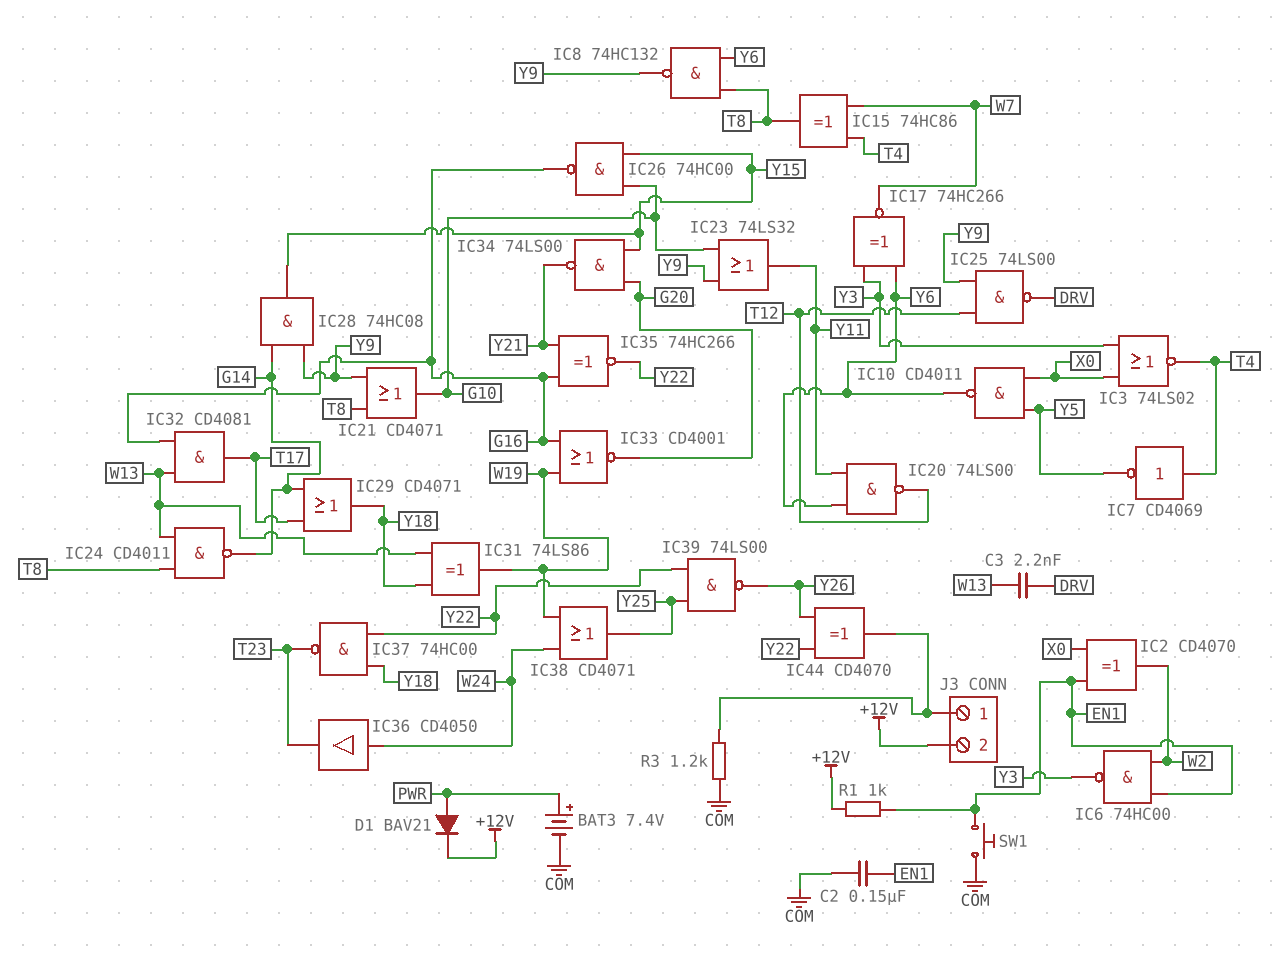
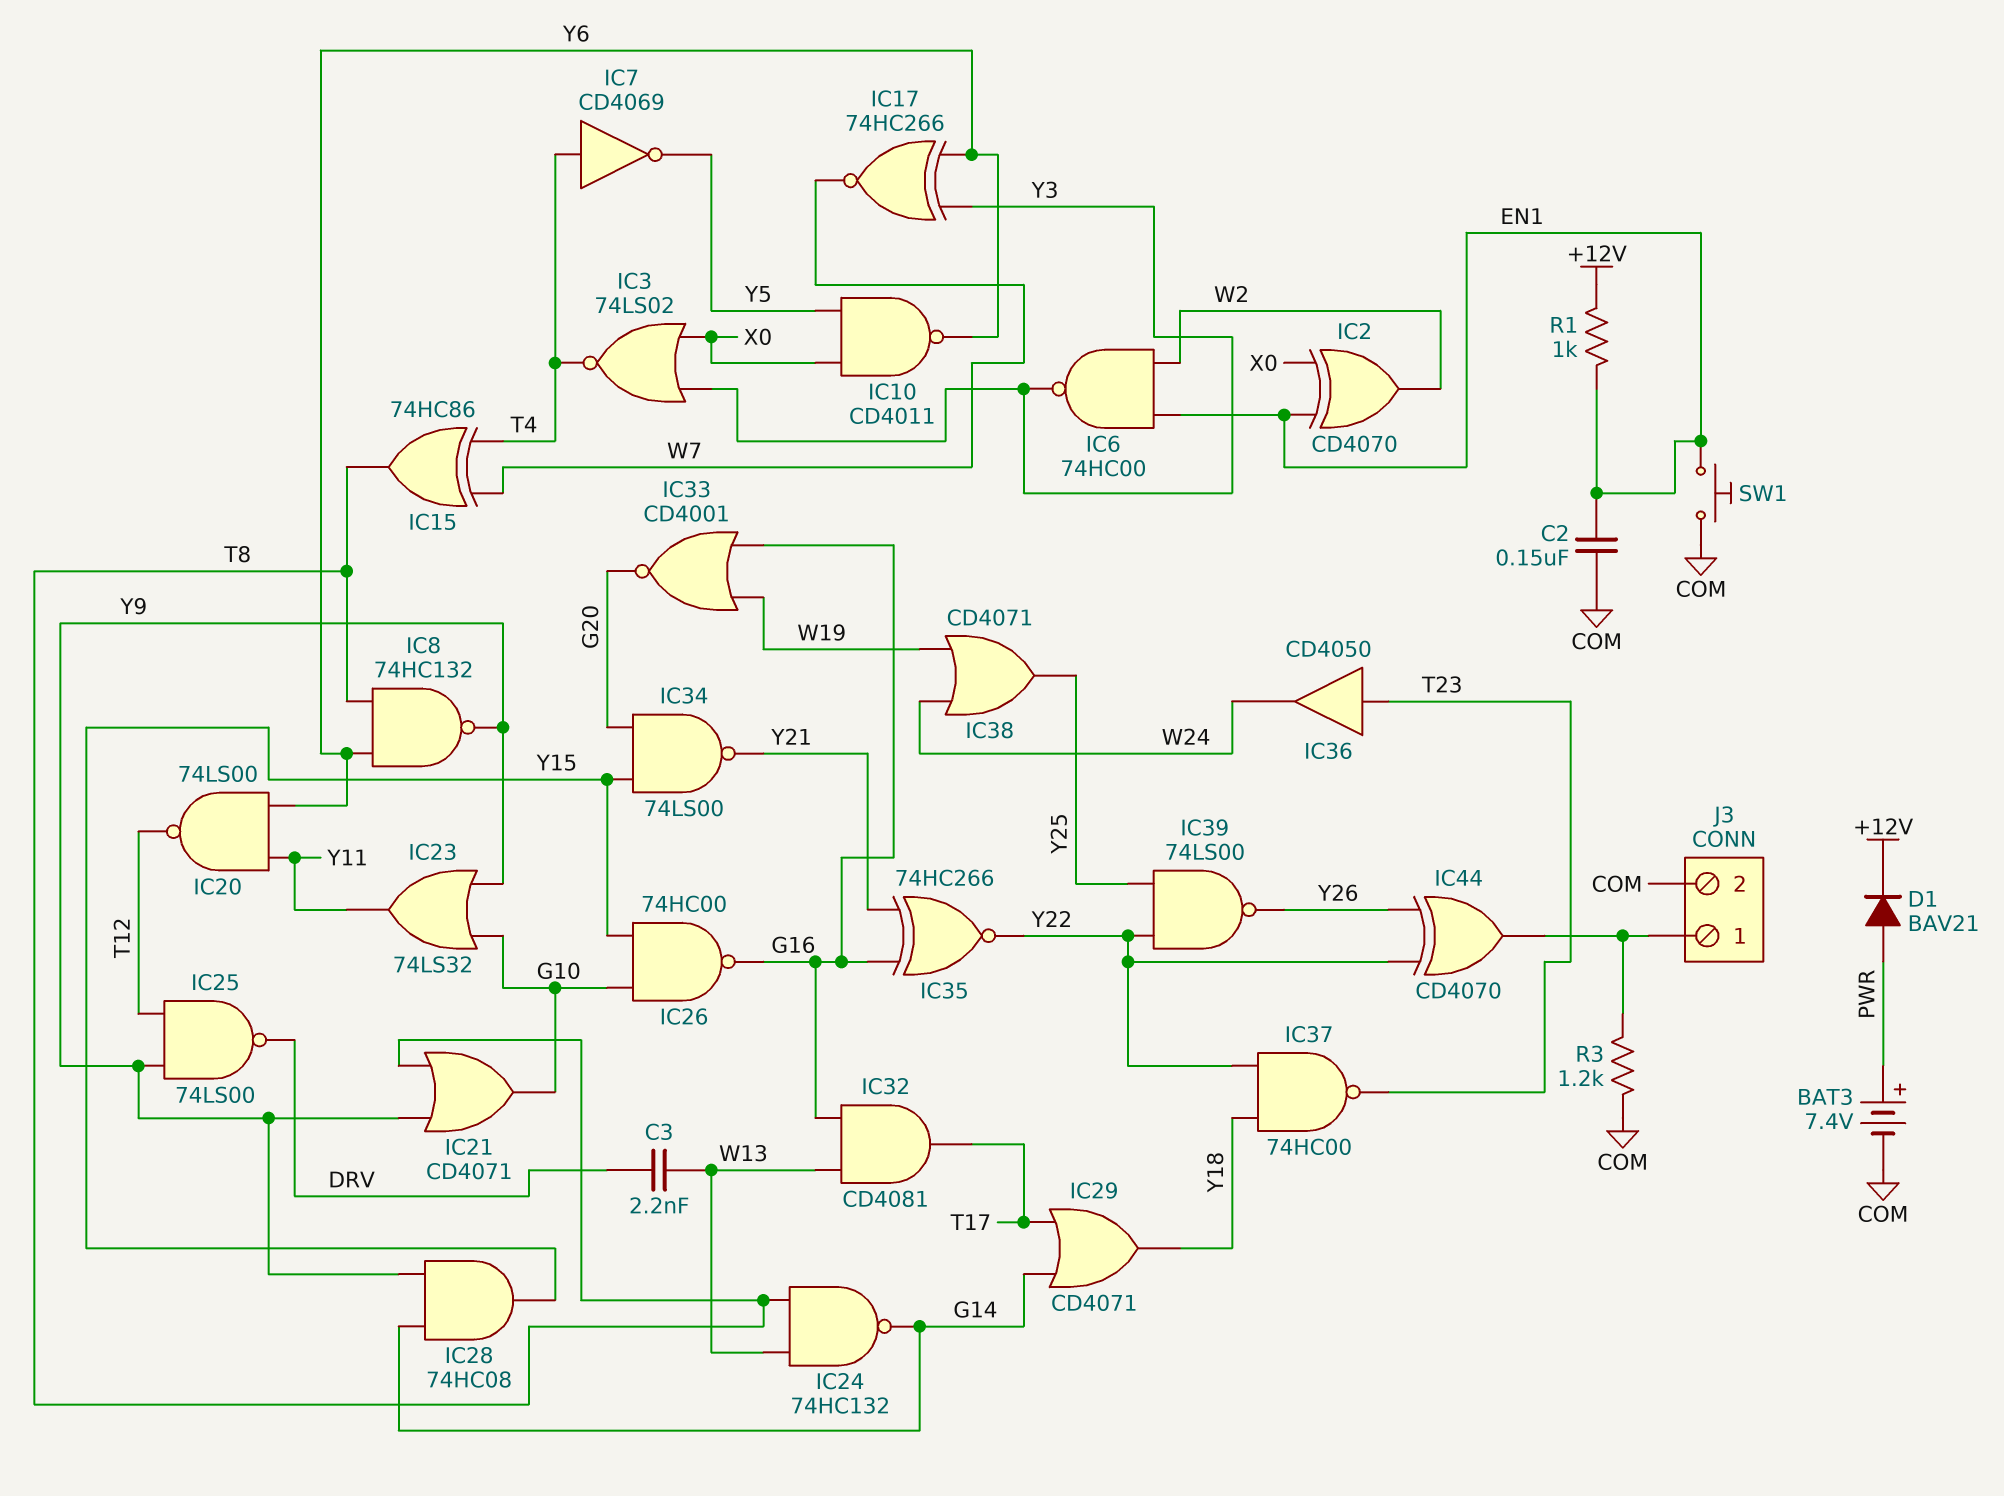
IC24: NAND CD4011 (in T8, in W13, out G14) -> NAND 74HC132 (in T8, in W13, out G14)
IC31: XOR 74LS86 (in W13, in Y18, out W19) -> none
IC36: buffer CD4050 (in W24, out T23) -> buffer CD4050 (in T23, out W24)
J3 pin 2: +12V -> COM

